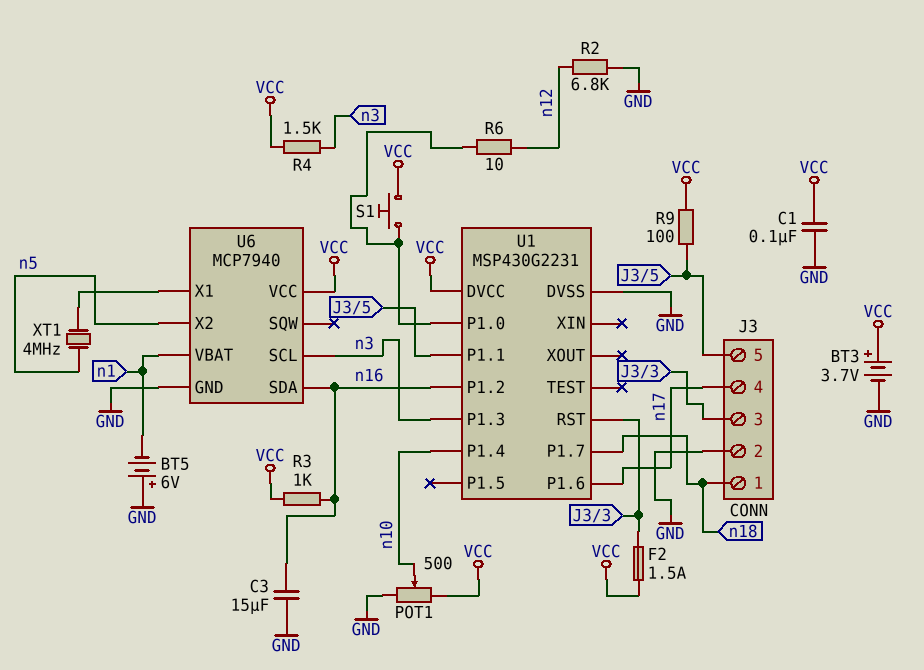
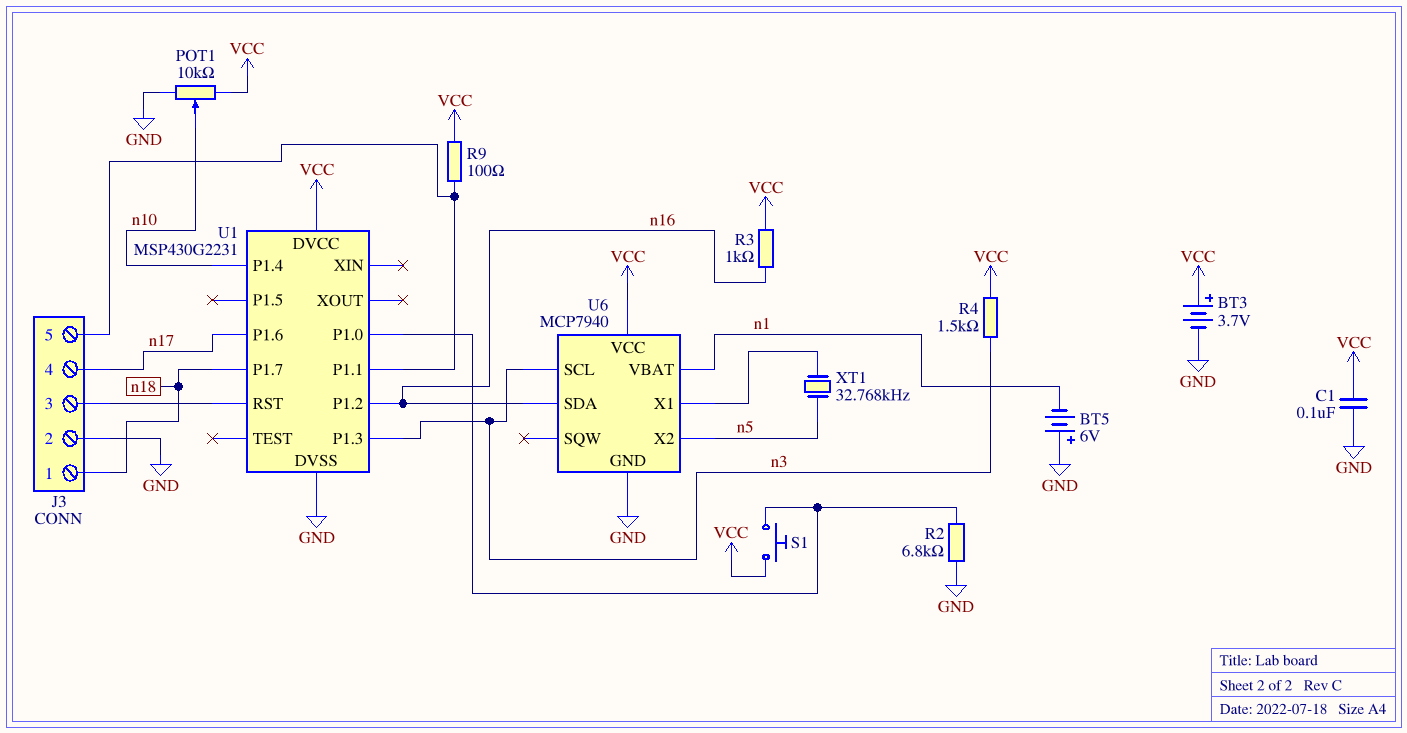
C3: 15uF (GND, n16) -> none
F2: 1.5A (J3/3, VCC) -> none
POT1: 500 (GND, VCC, wiper n10) -> 10k (GND, VCC, wiper n10)
R2: 6.8k (GND, n12) -> 6.8k (GND, U1/P1.0)
R6: 10 (U1/P1.0, n12) -> none
XT1: 4MHz (U6/X1, n5) -> 32.768kHz (U6/X1, n5)

